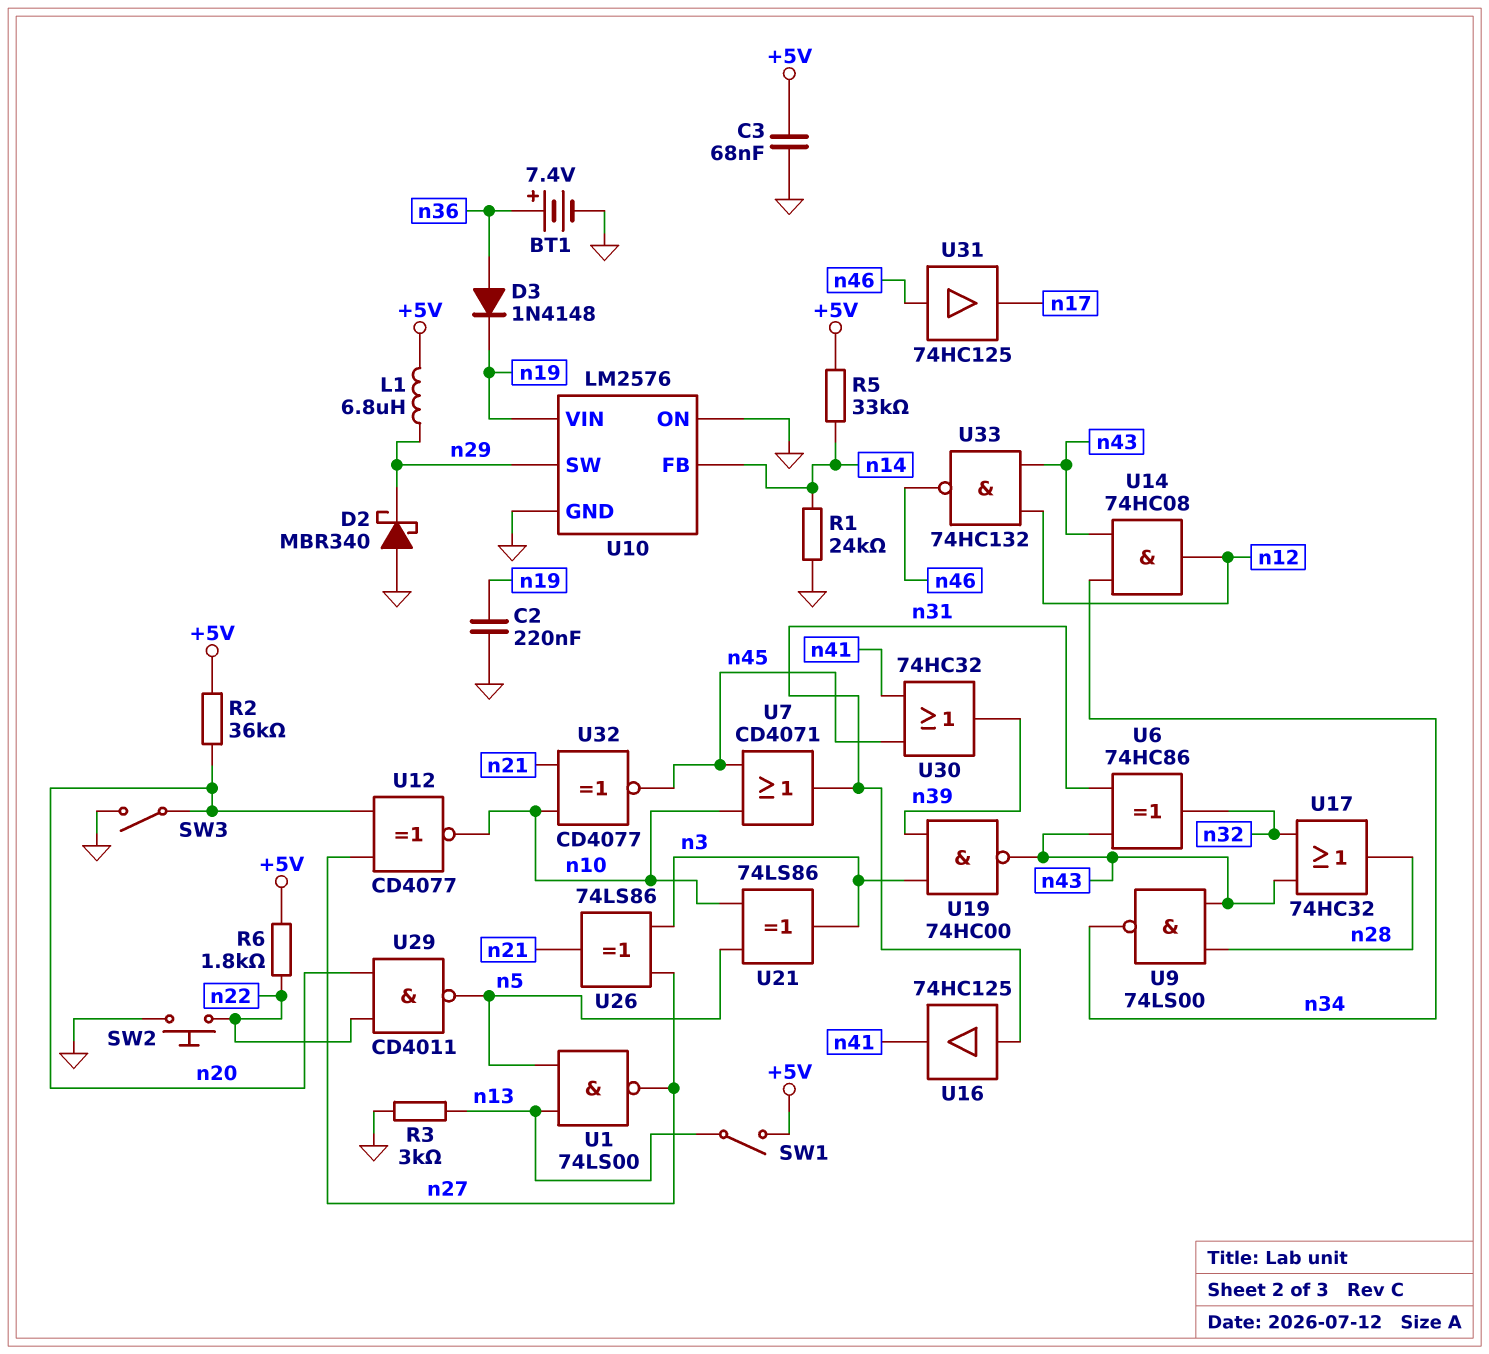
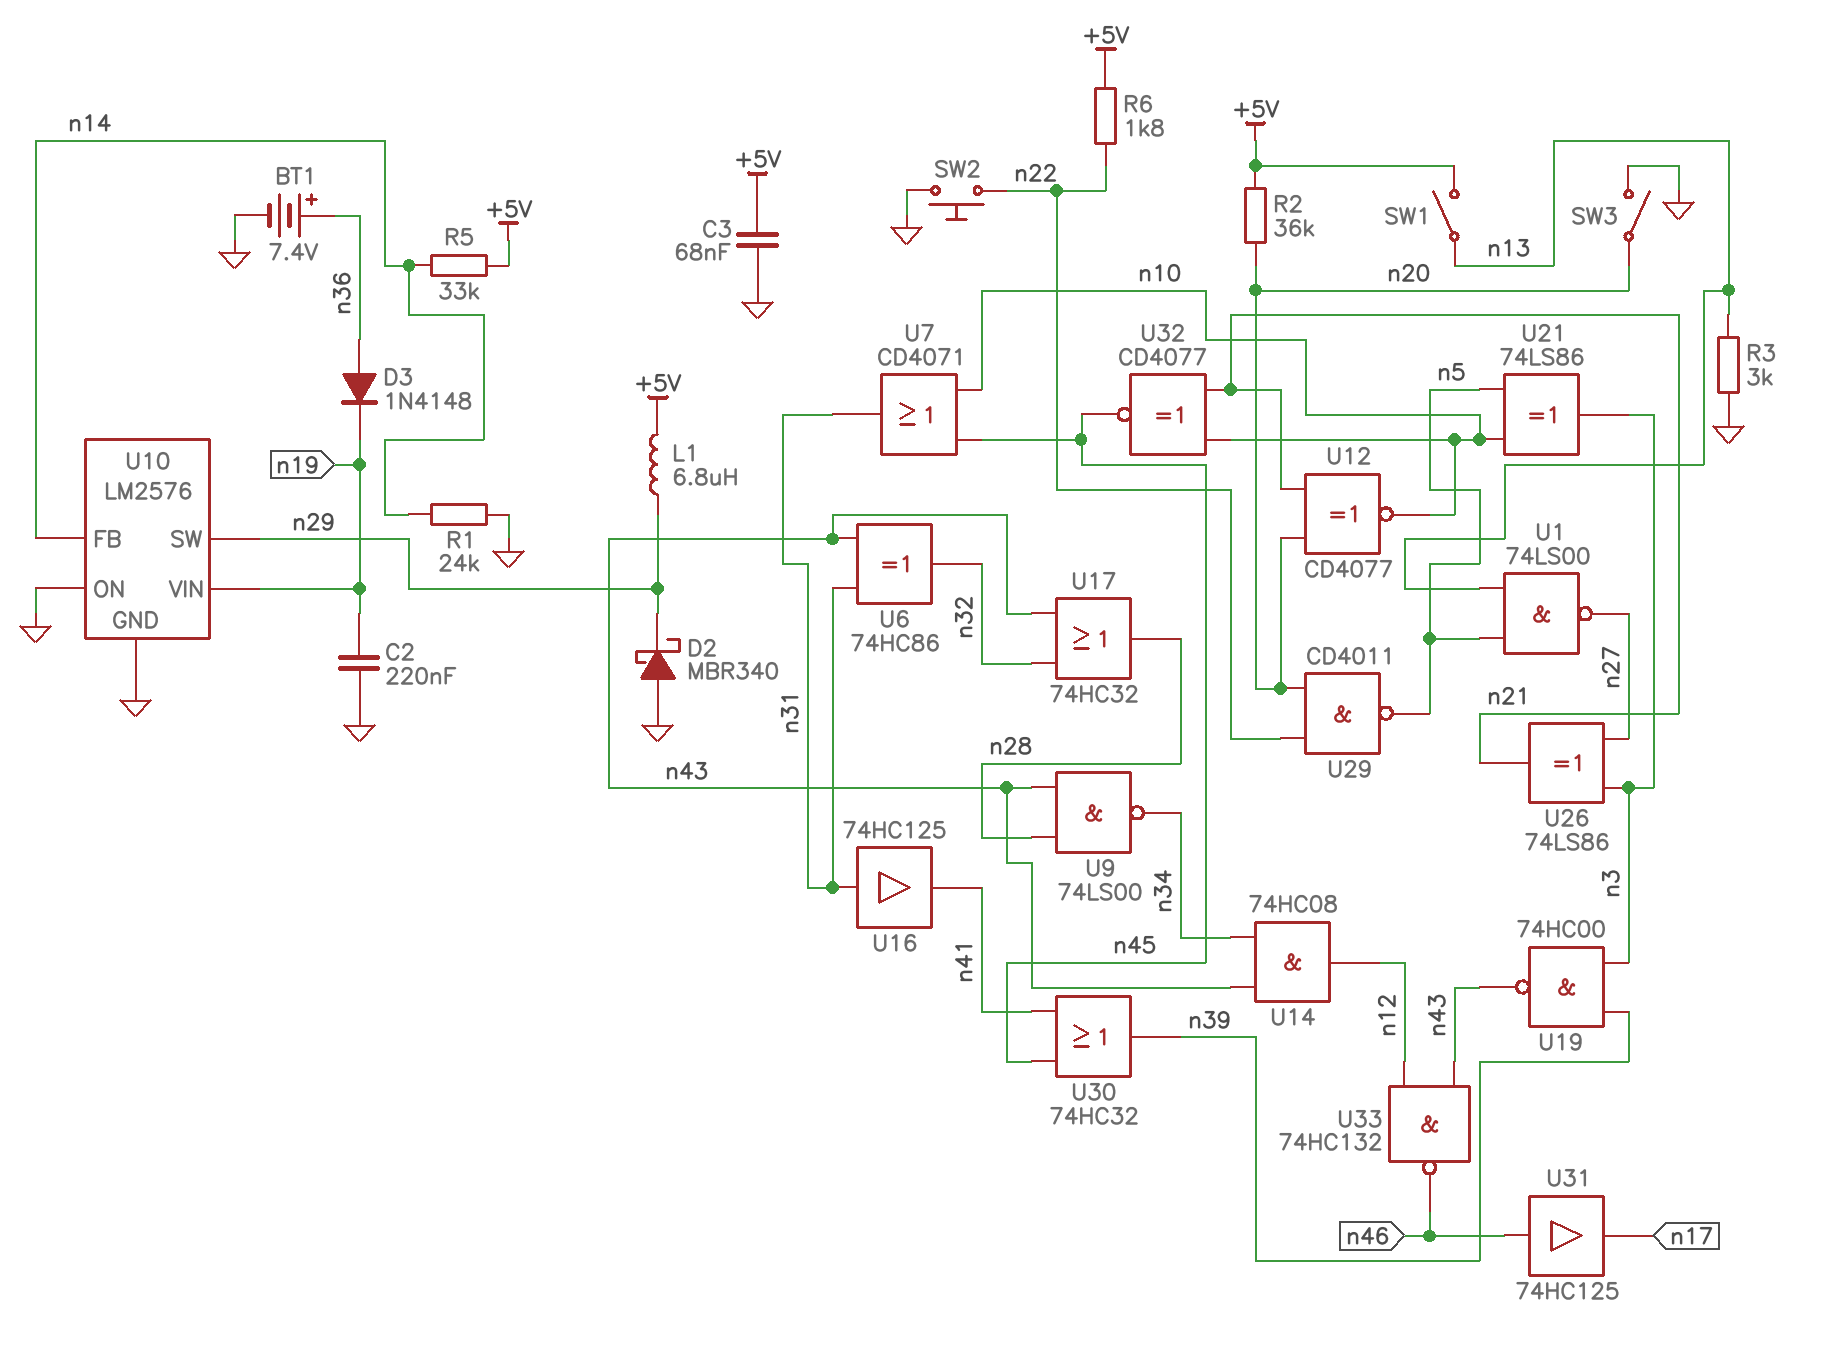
U12: XNOR CD4077 (in n20, in n27, out n10) -> XNOR CD4077 (in n20, in n21, out n10)

